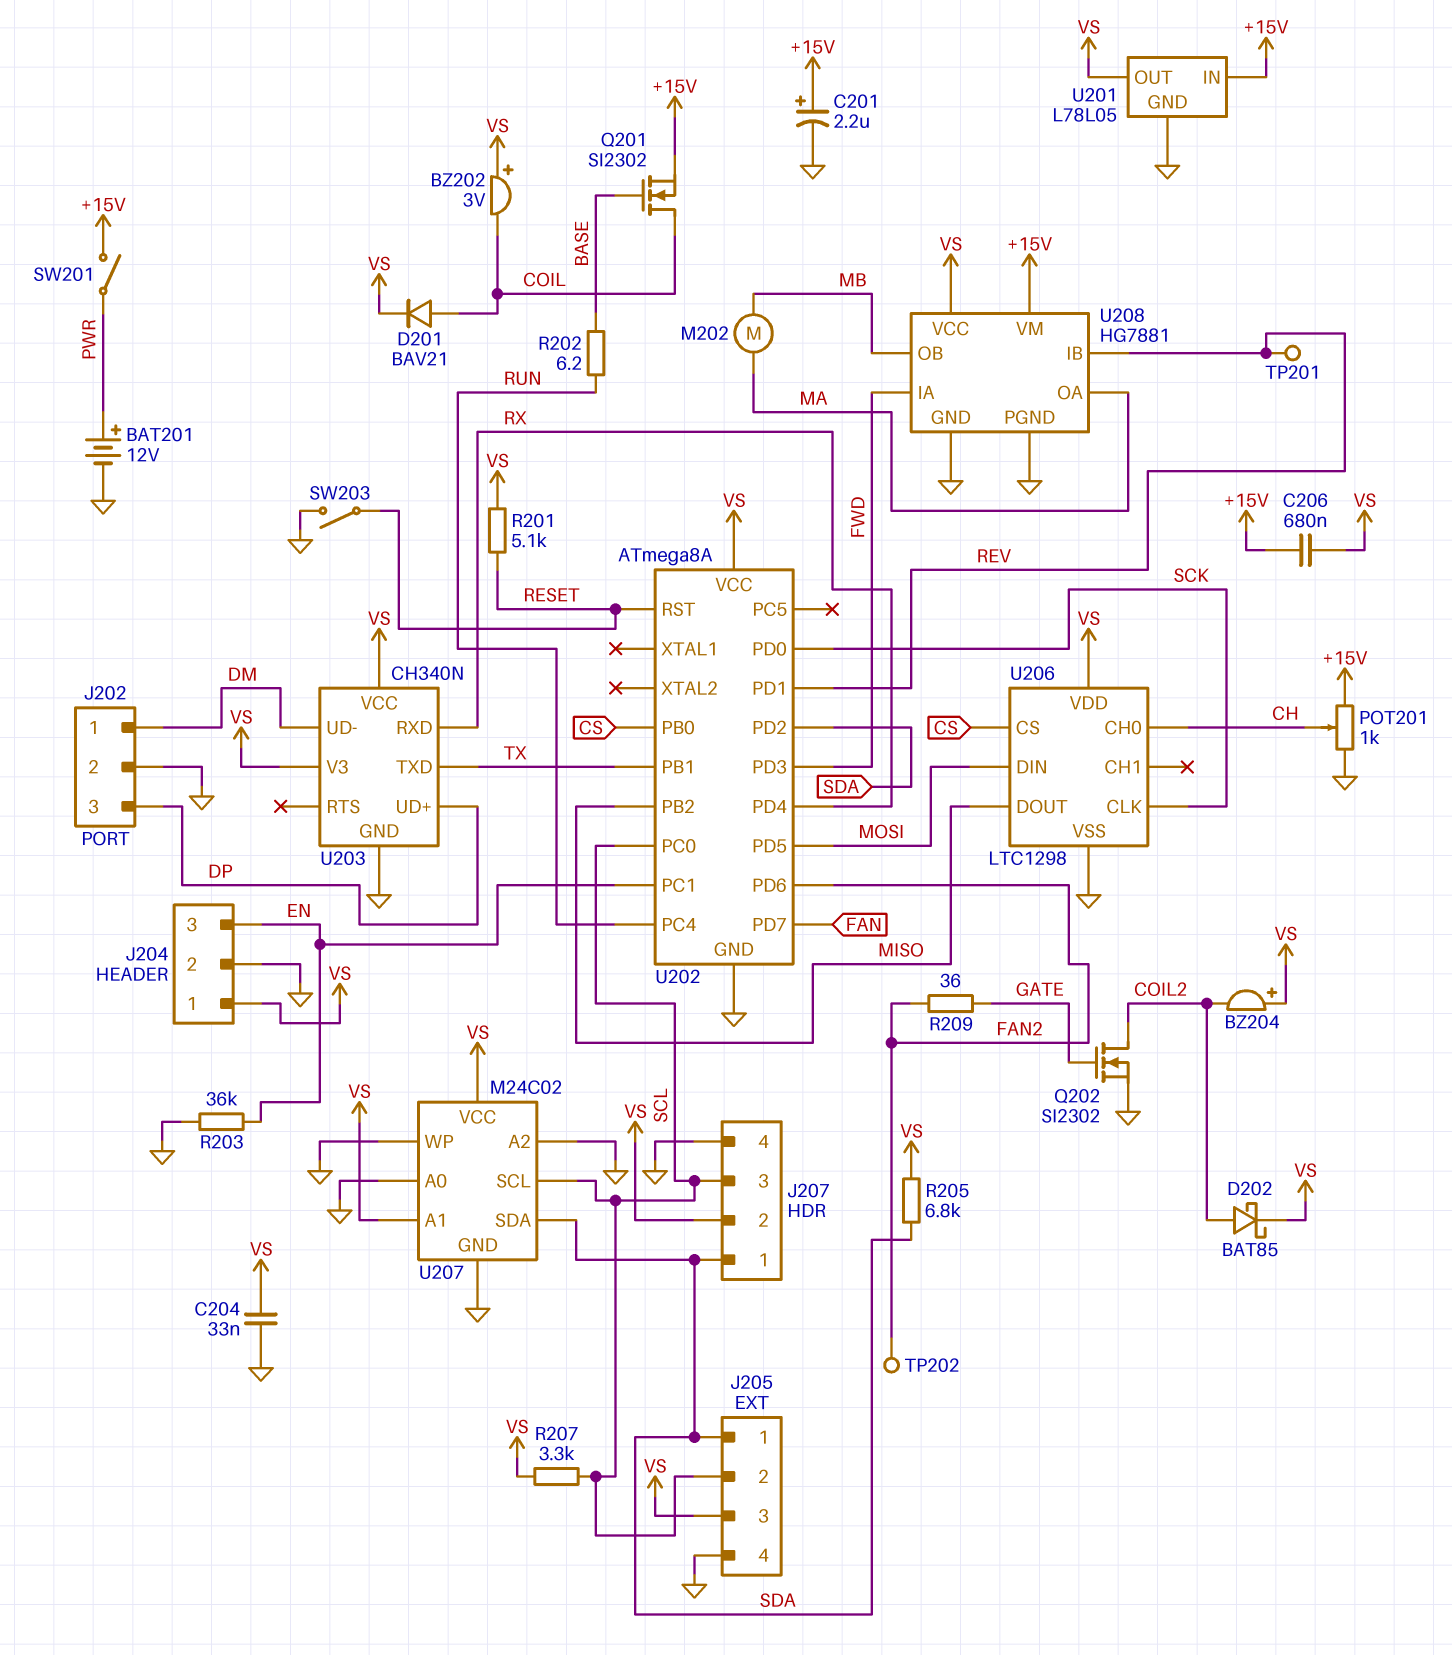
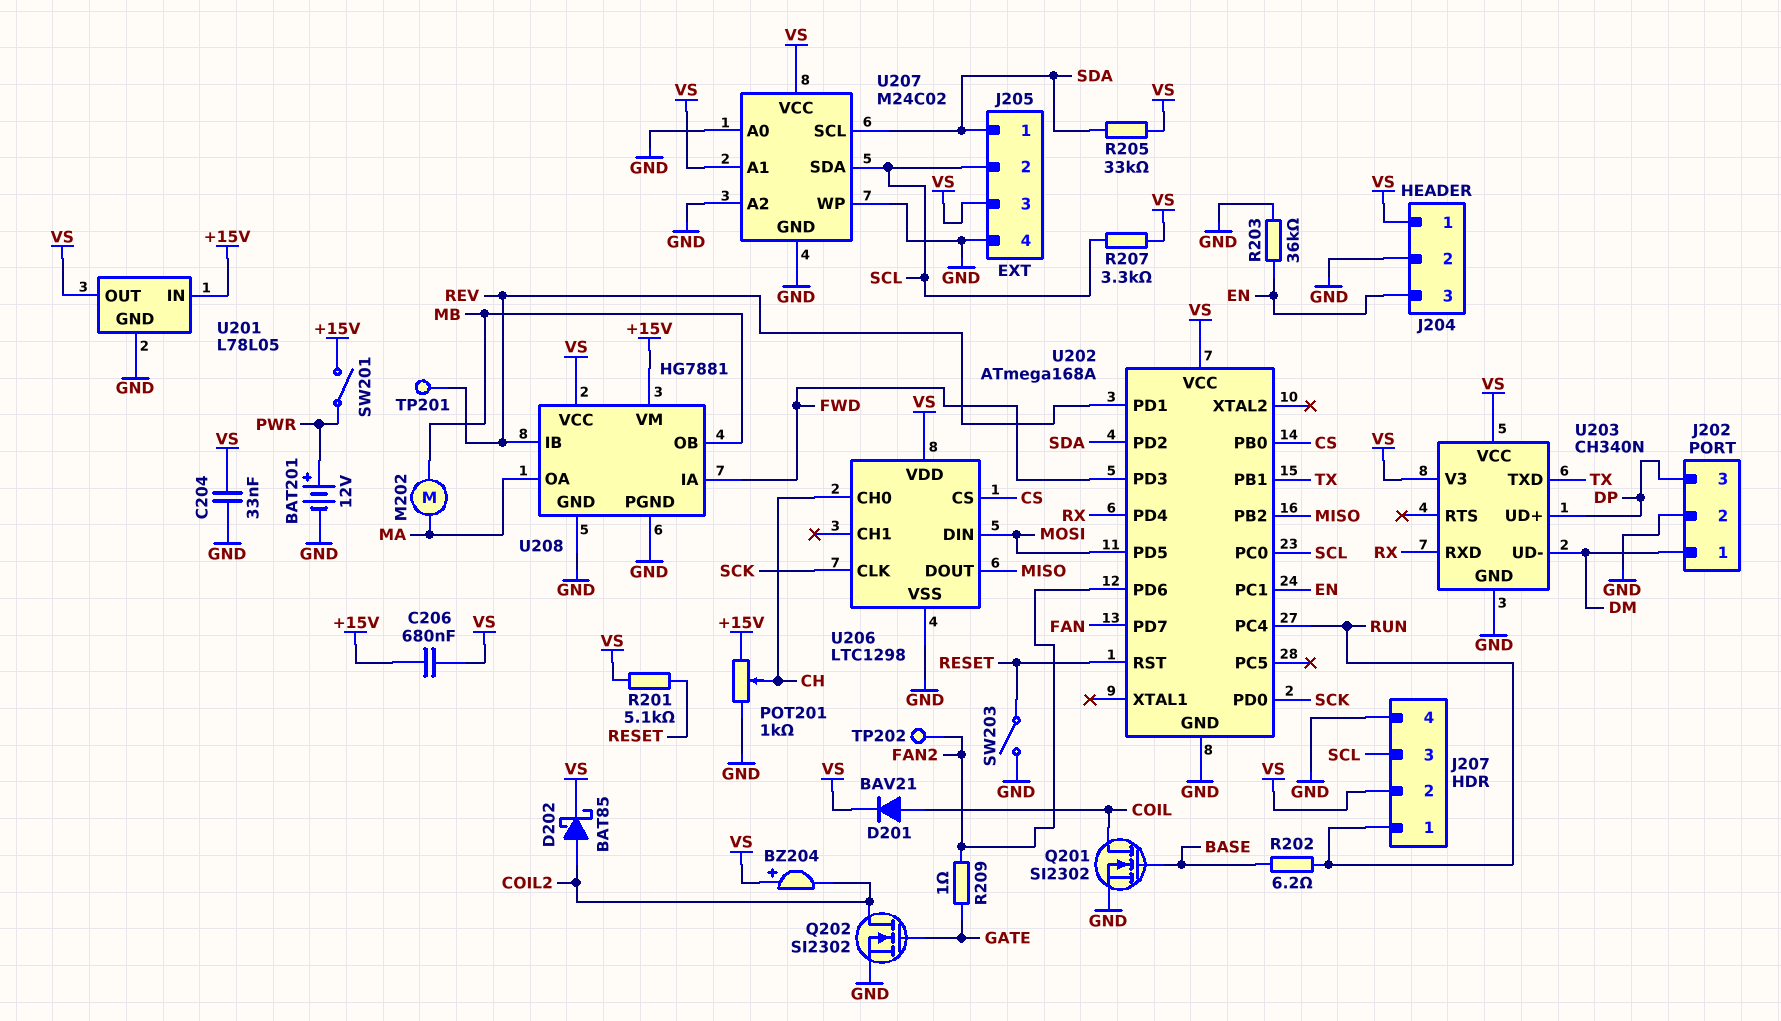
BZ202: buzzer 3V (plus VS, minus COIL) -> none
C201: 2.2uF (plus +15V, minus GND) -> none
J207 pin 1: SDA -> RUN
Q201: NMOS SI2302 (G BASE, D COIL, S +15V) -> NMOS SI2302 (G BASE, D COIL, S GND)
R205: 6.8k (SDA, VS) -> 33k (SDA, VS)
R209: 36 (FAN2, GATE) -> 1 (FAN2, GATE)
U202: ATmega8A -> ATmega168A
U207 pin SCL: SCL -> SDA
U207 pin SDA: SDA -> SCL

